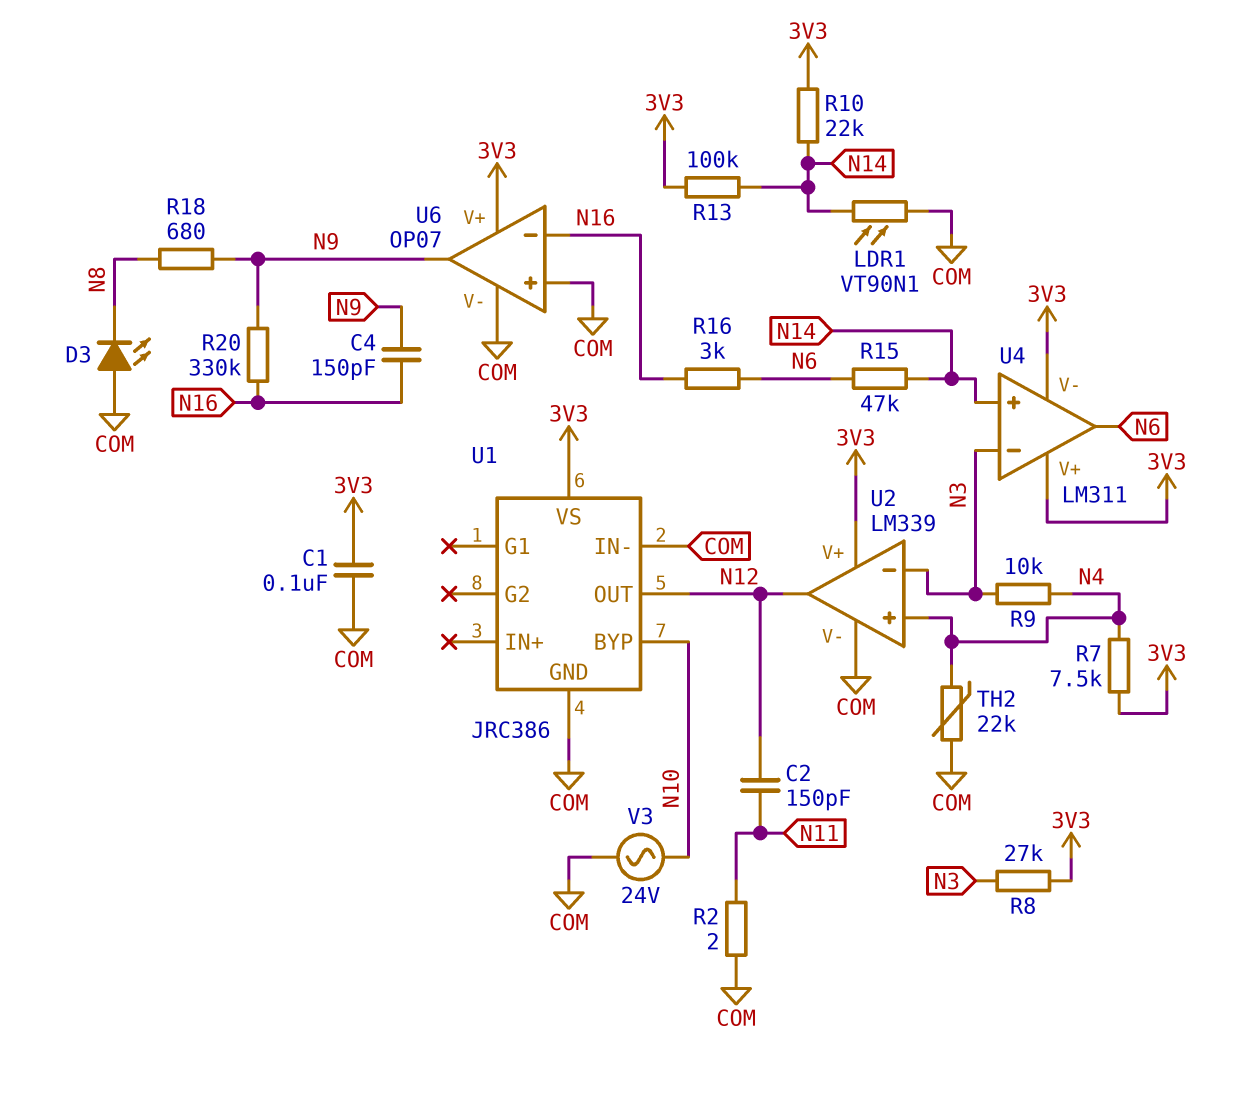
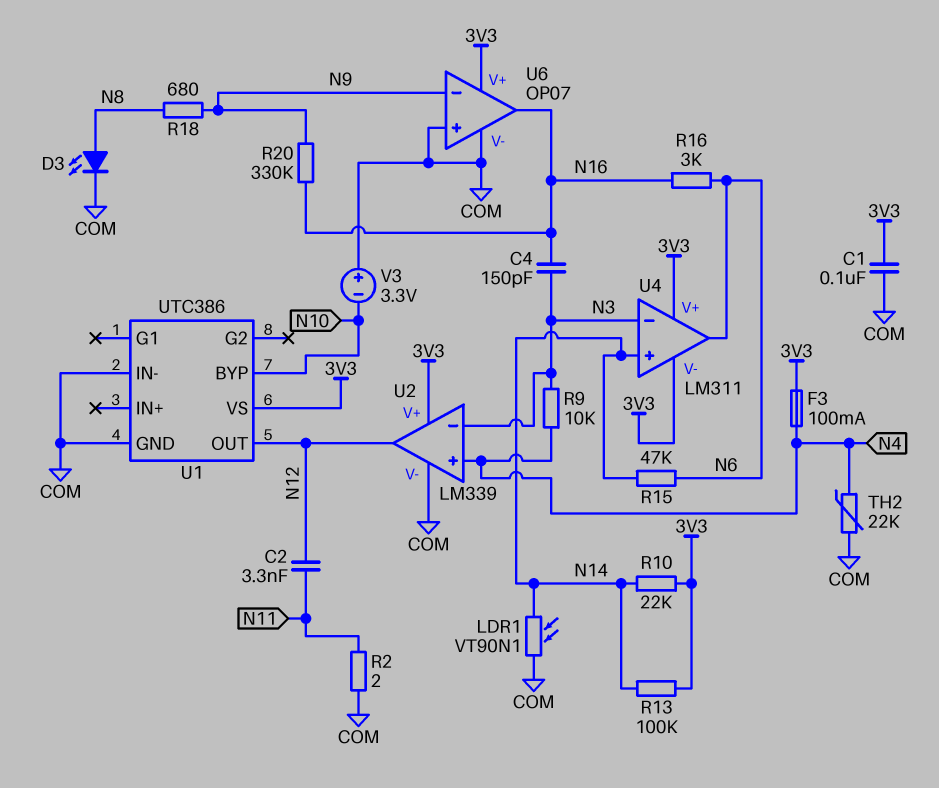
C2: 150pF (N11, N12) -> 3.3nF (N11, N12)
C4: 150pF (N9, N16) -> 150pF (N3, N16)
D3: LED (A COM, K N8) -> LED (A N8, K COM)
F3: none -> 100mA (3V3, N4)
R7: 7.5k (3V3, N4) -> none
R8: 27k (3V3, N3) -> none
U1: JRC386 -> UTC386
U6 pin in-: N16 -> N9
U6 pin out: N9 -> N16
V3: AC 24V (COM, N10) -> 3.3V (plus COM, minus N10)

